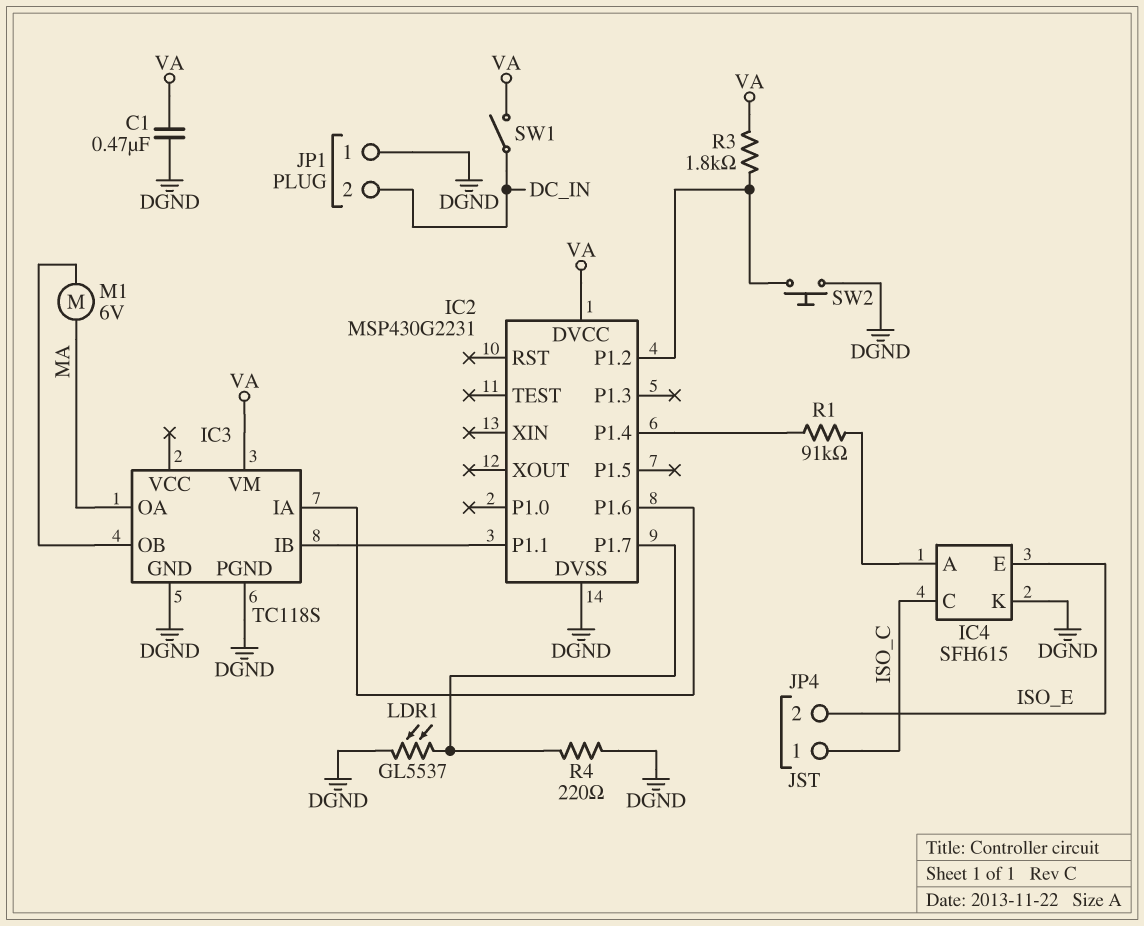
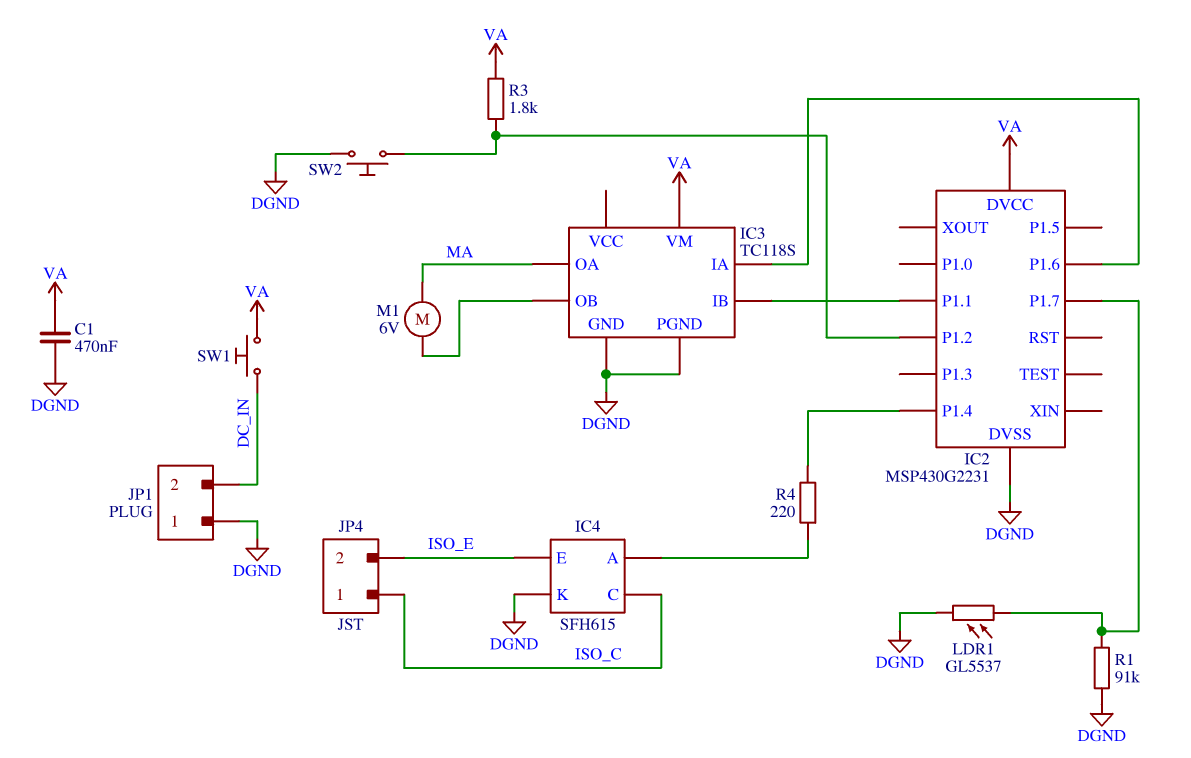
R1: 91k (IC2/P1.4, IC4/A) -> 91k (DGND, IC2/P1.7)
R4: 220 (DGND, IC2/P1.7) -> 220 (IC2/P1.4, IC4/A)
SW1: switch (DC_IN, VA) -> button (DC_IN, VA)

